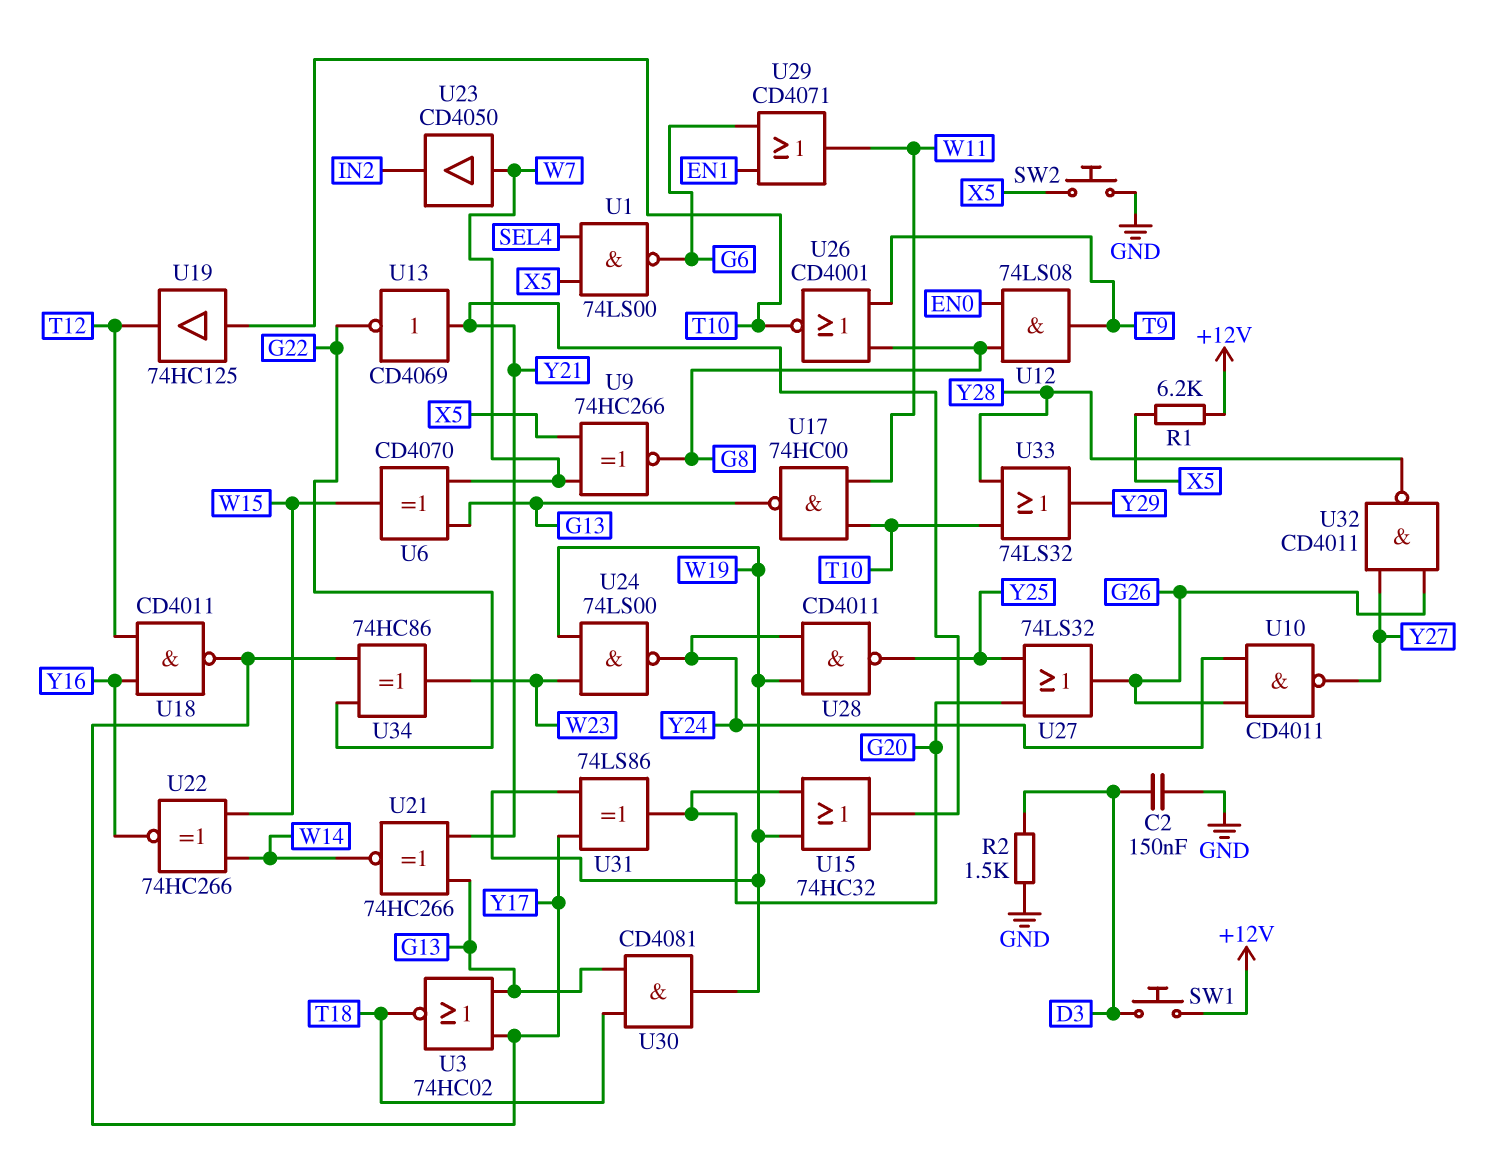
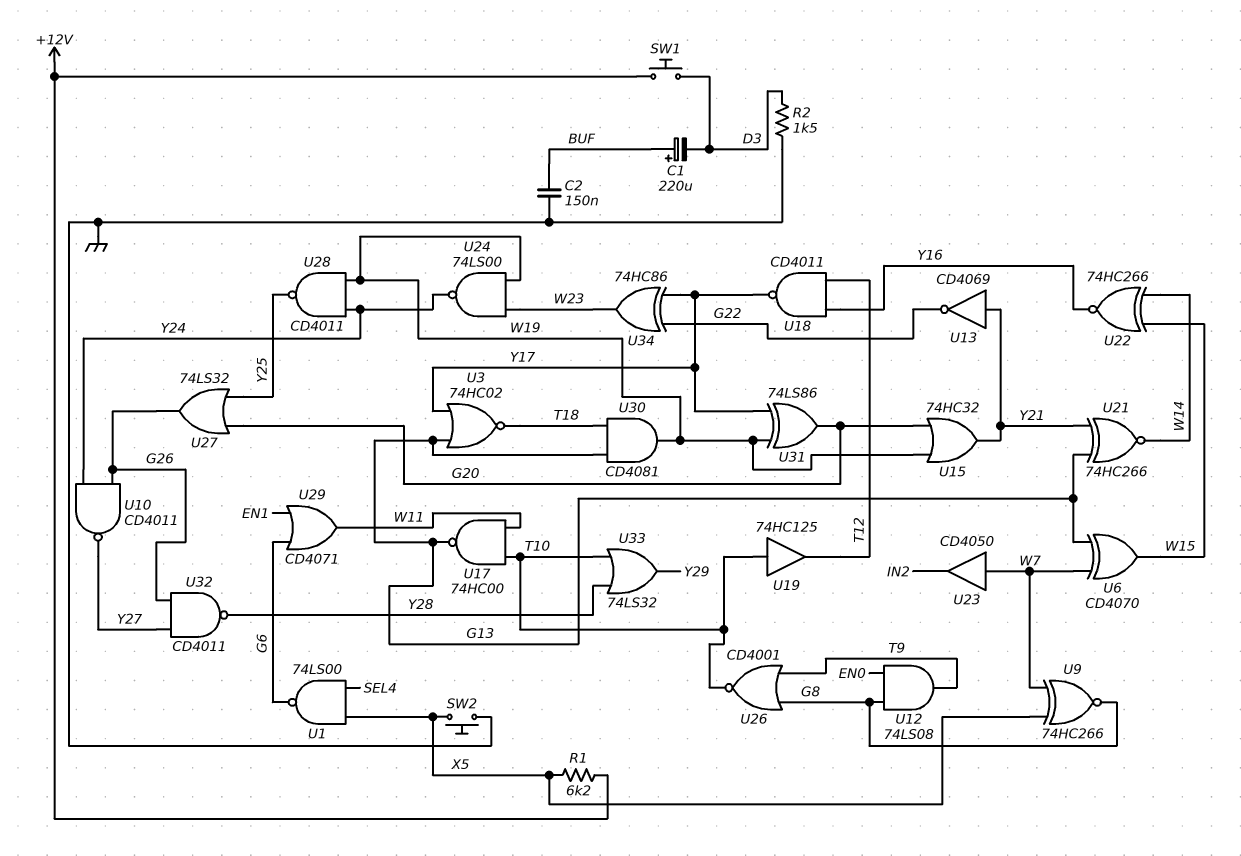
C1: none -> 220uF (plus BUF, minus D3)
C2: 150nF (D3, GND) -> 150nF (BUF, GND)

